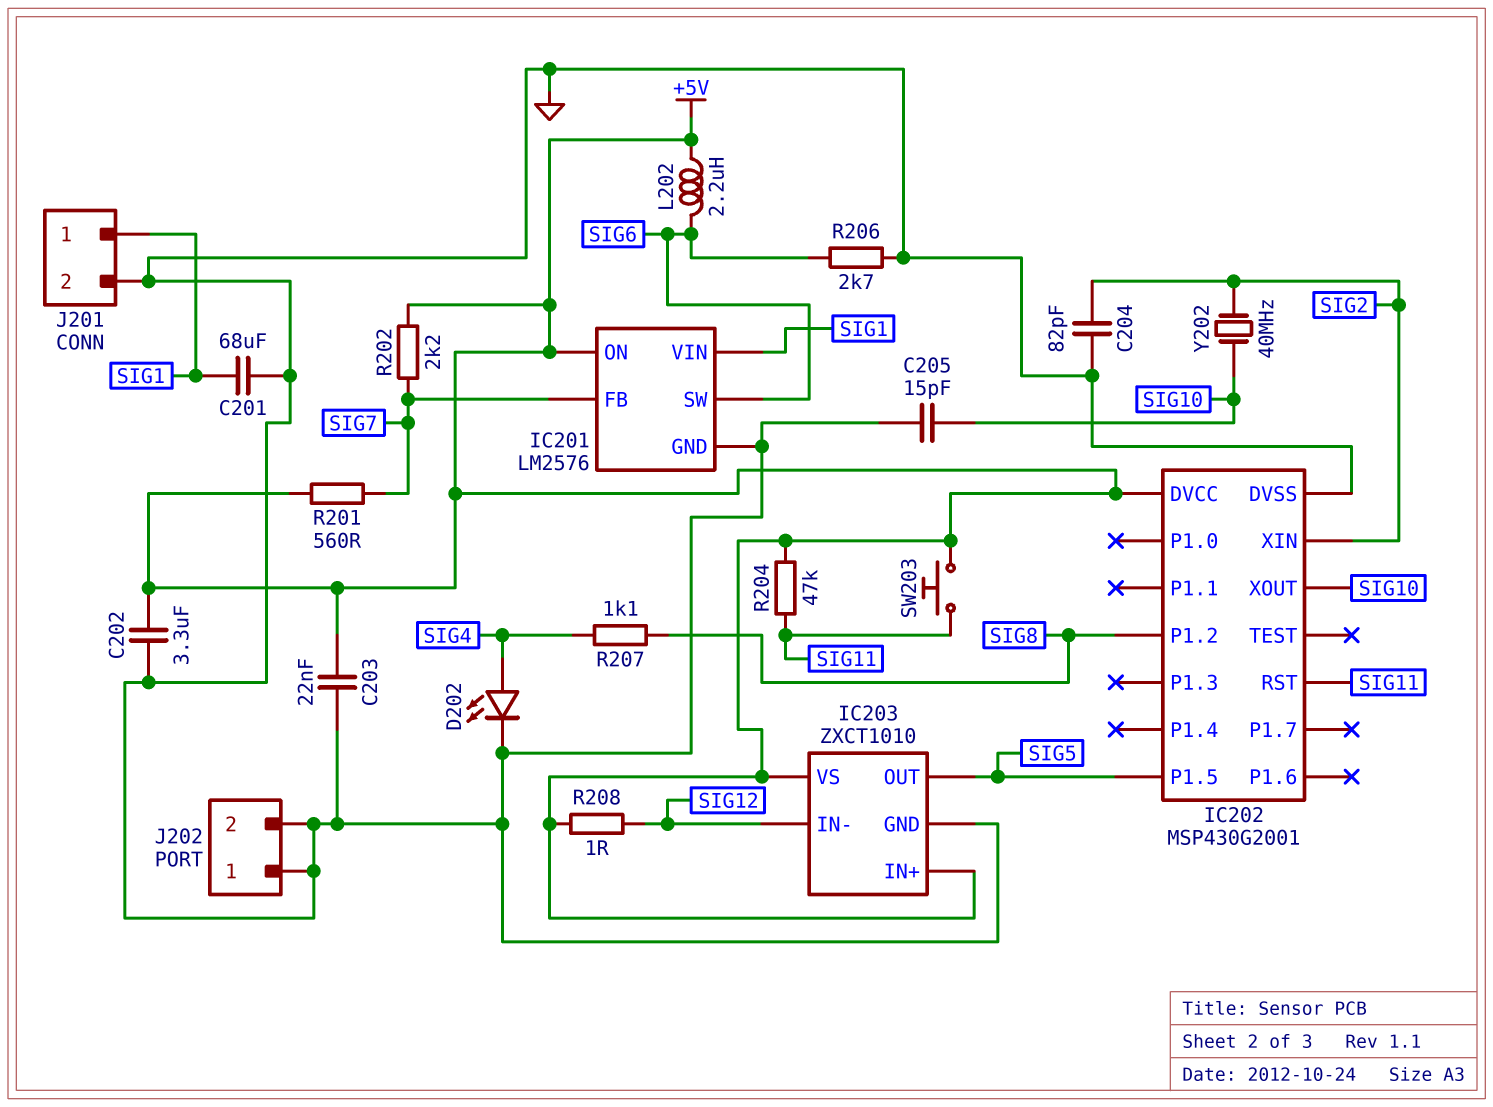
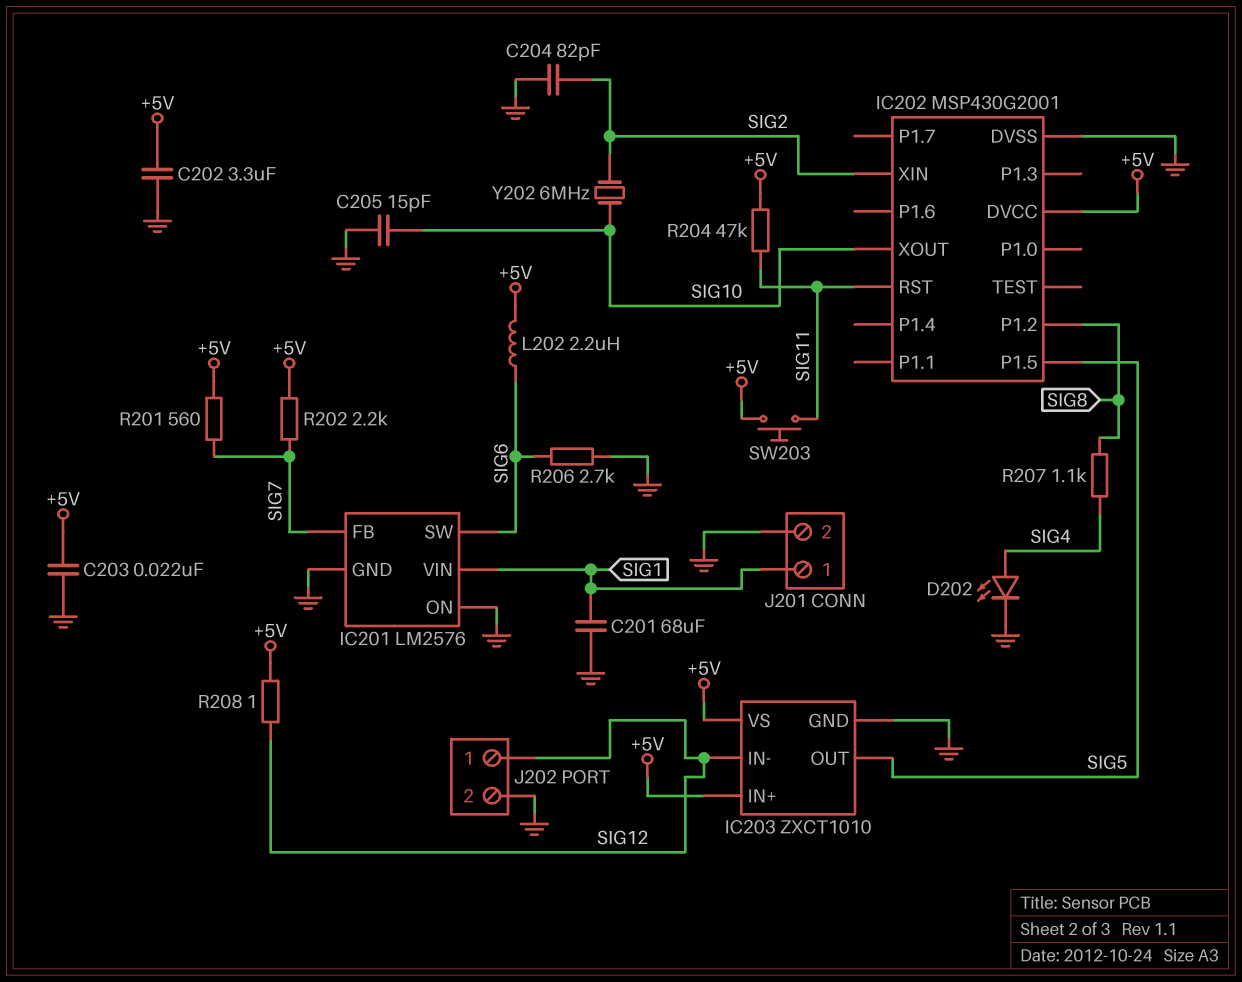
IC201 pin ON: +5V -> GND
J202 pin 1: GND -> SIG12
Y202: 40MHz (SIG2, SIG10) -> 6MHz (SIG2, SIG10)

